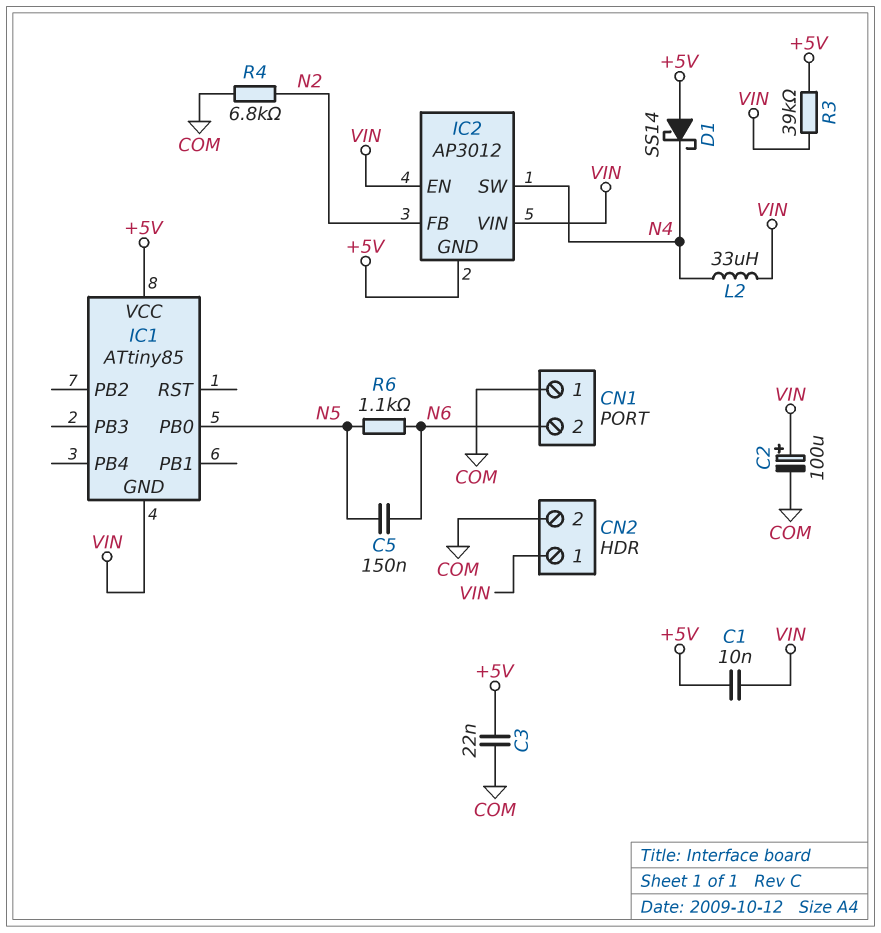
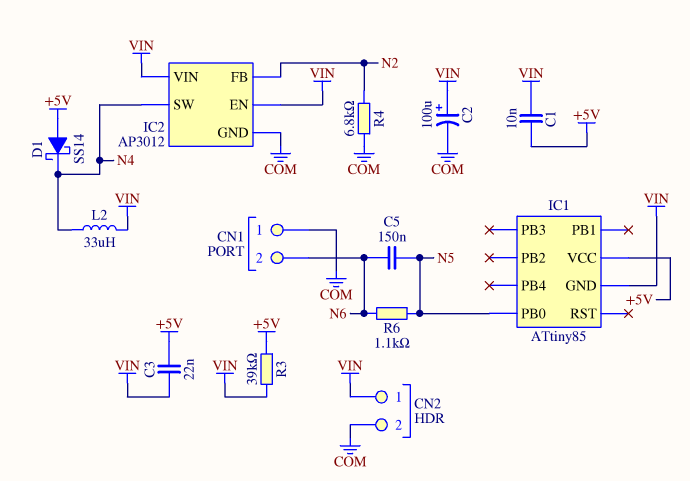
C3: 22nF (+5V, COM) -> 22nF (+5V, VIN)
IC2 pin GND: +5V -> COM

